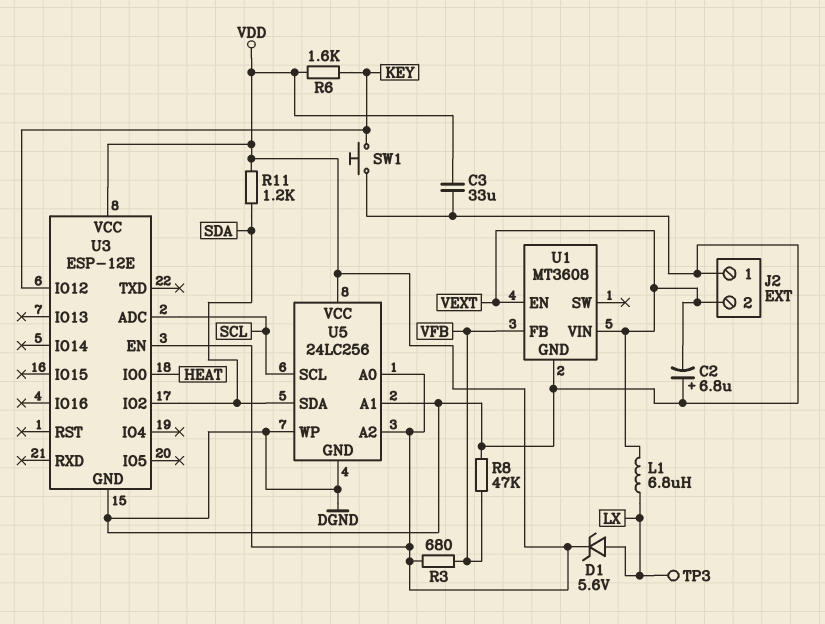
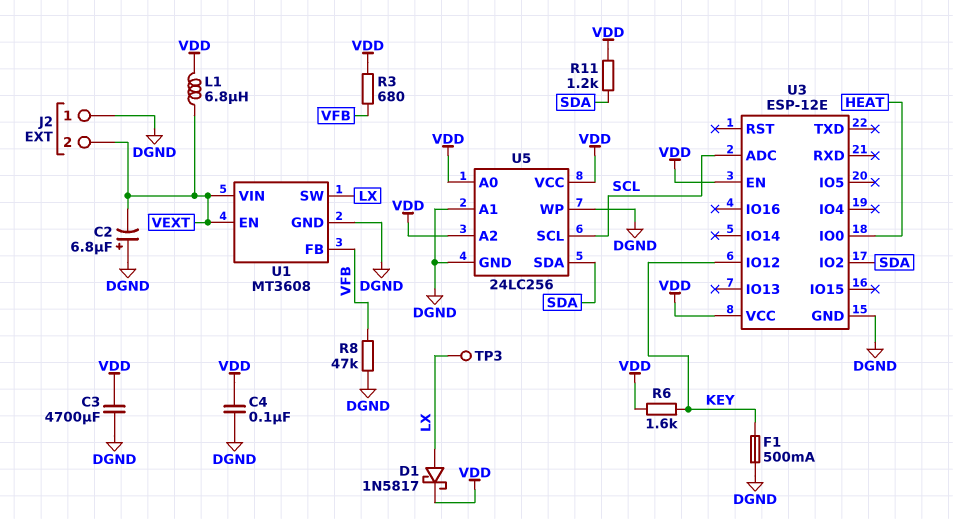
C3: 33uF (DGND, VDD) -> 4700uF (DGND, VDD)
C4: none -> 100nF (DGND, VDD)
D1: zener 5.6V (A LX, K VDD) -> schottky 1N5817 (A LX, K VDD)
F1: none -> 500mA (DGND, KEY)
L1: 6.8uH (LX, VEXT) -> 6.8uH (VDD, VEXT)
SW1: button (DGND, KEY) -> none
U1 pin SW: none -> LX

